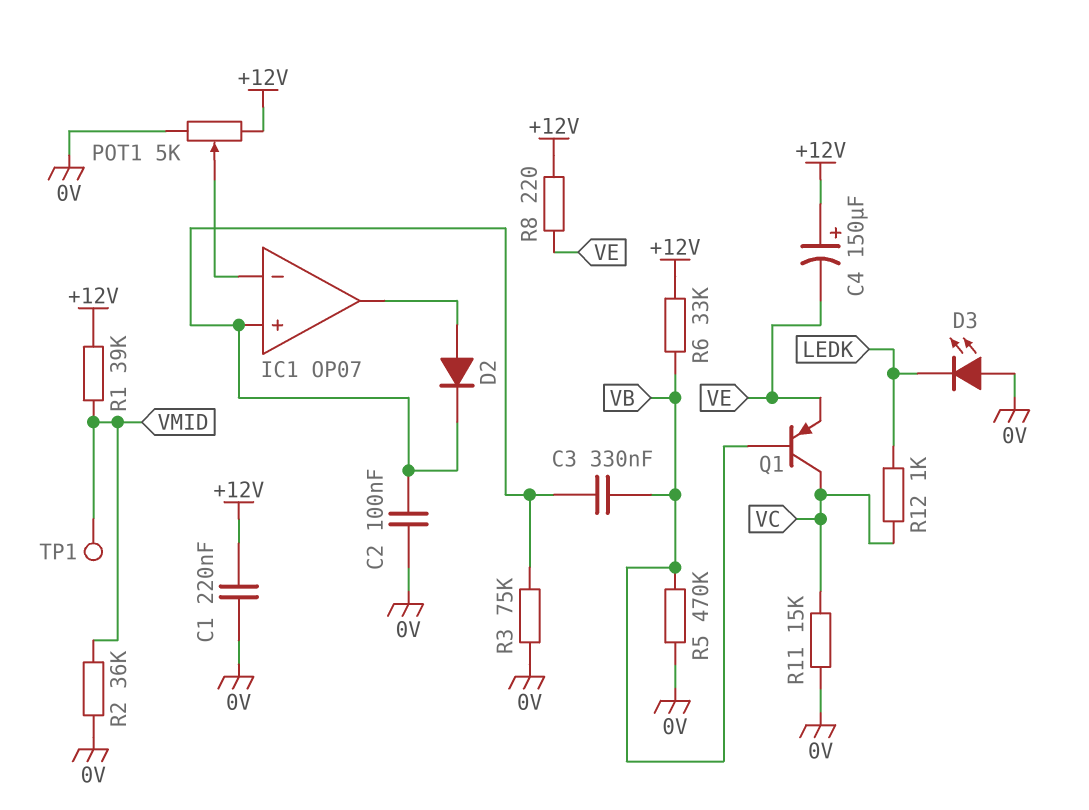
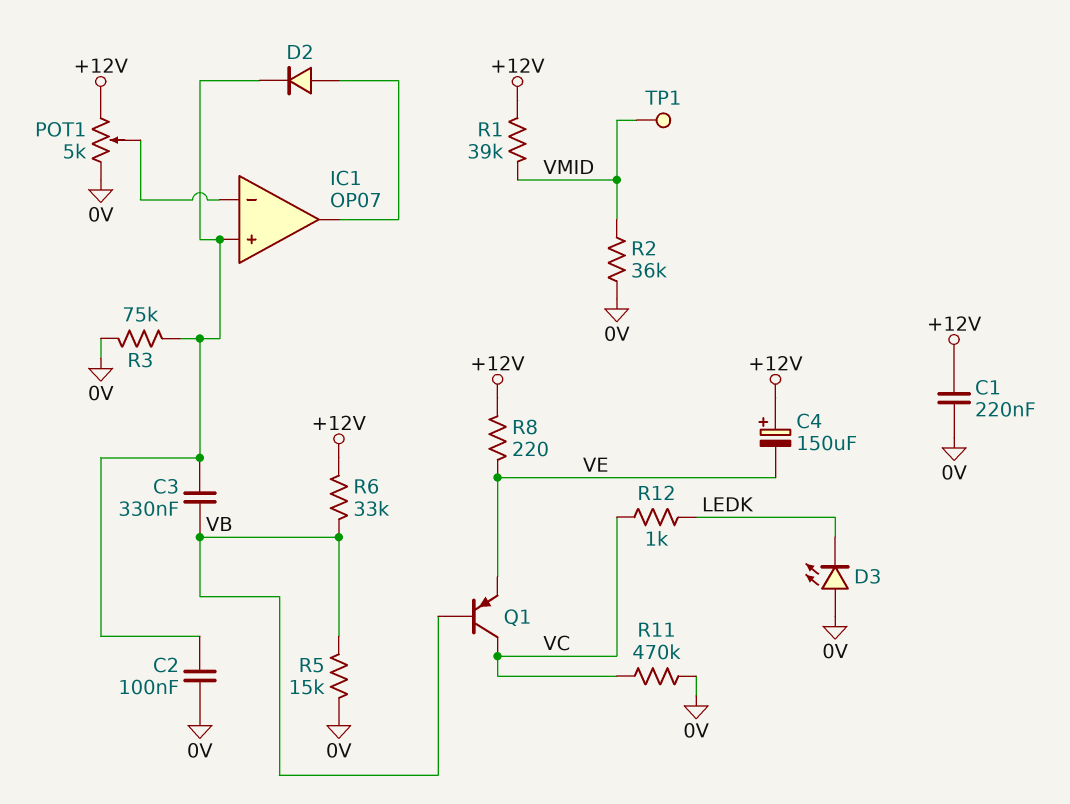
R5: 470k (0V, VB) -> 15k (0V, VB)
R11: 15k (0V, VC) -> 470k (0V, VC)

